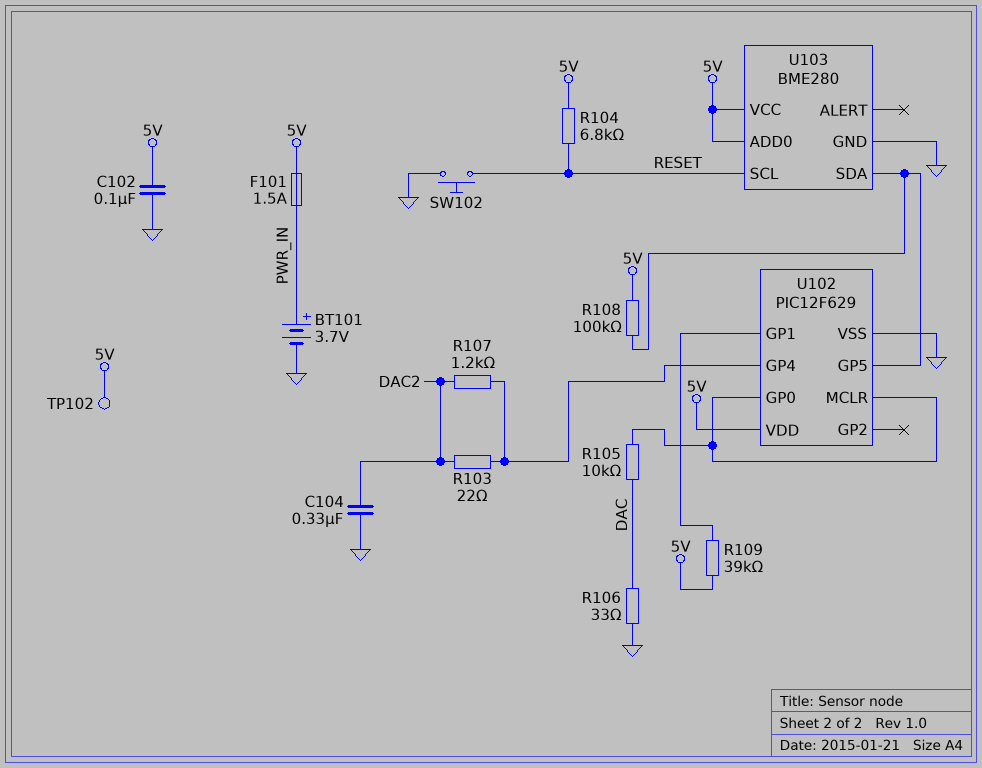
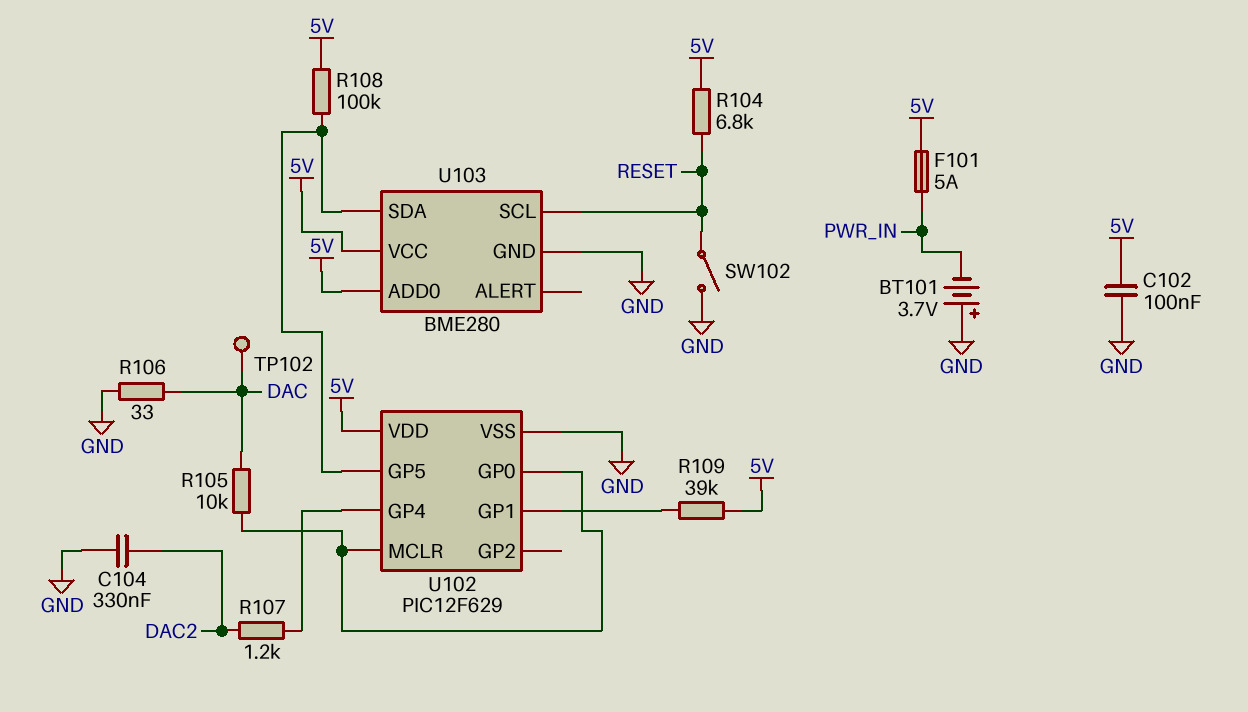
BT101: 3.7V (plus PWR_IN, minus GND) -> 3.7V (plus GND, minus PWR_IN)
F101: 1.5A (5V, PWR_IN) -> 5A (5V, PWR_IN)
R103: 22 (DAC2, U102/GP4) -> none
SW102: button (GND, RESET) -> switch (GND, RESET)
TP102: test point (5V) -> test point (DAC)

